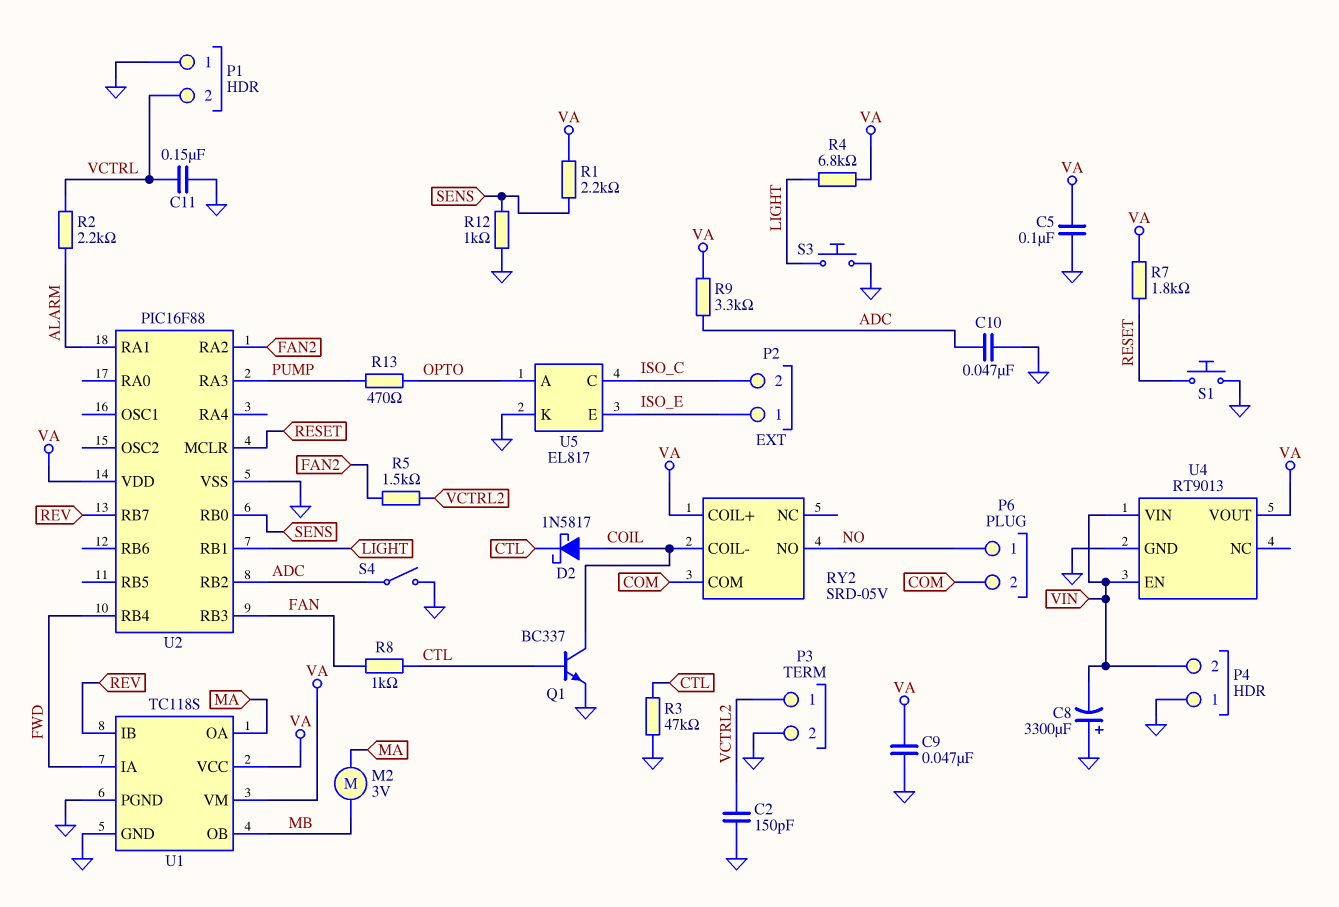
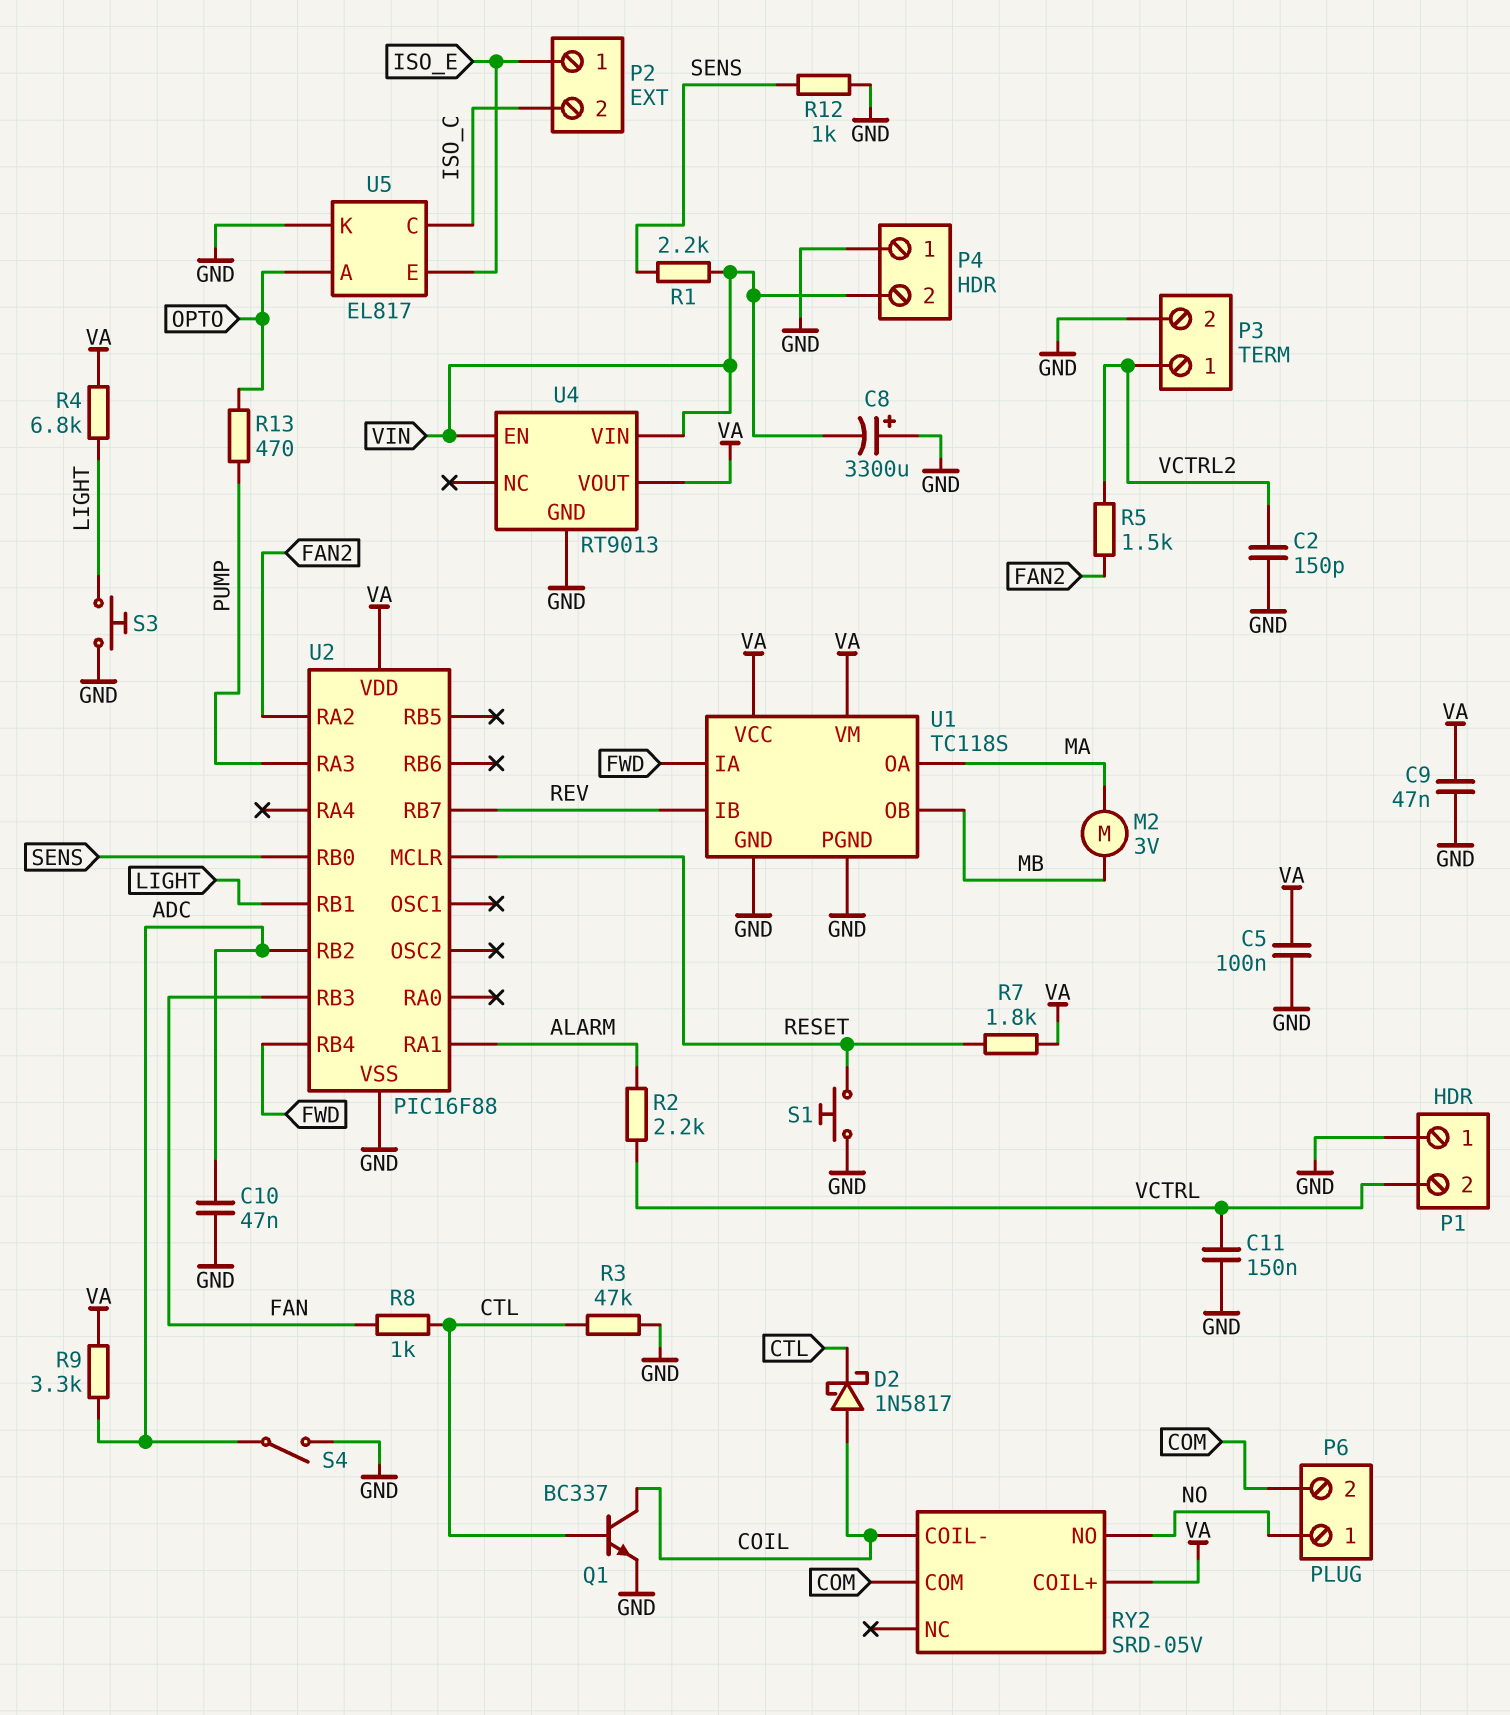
R1: 2.2k (SENS, VA) -> 2.2k (SENS, VIN)

